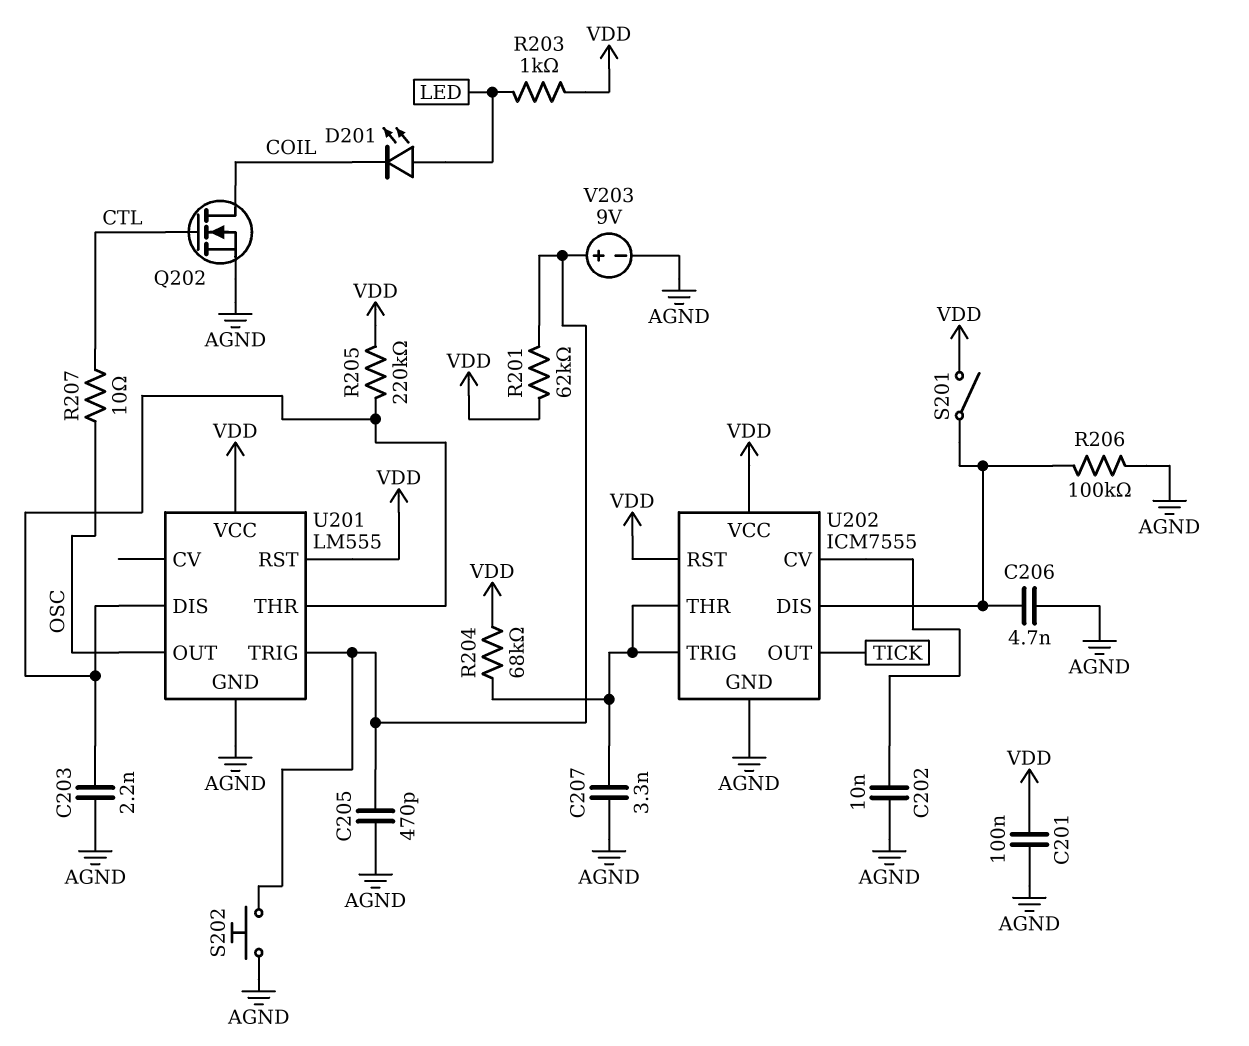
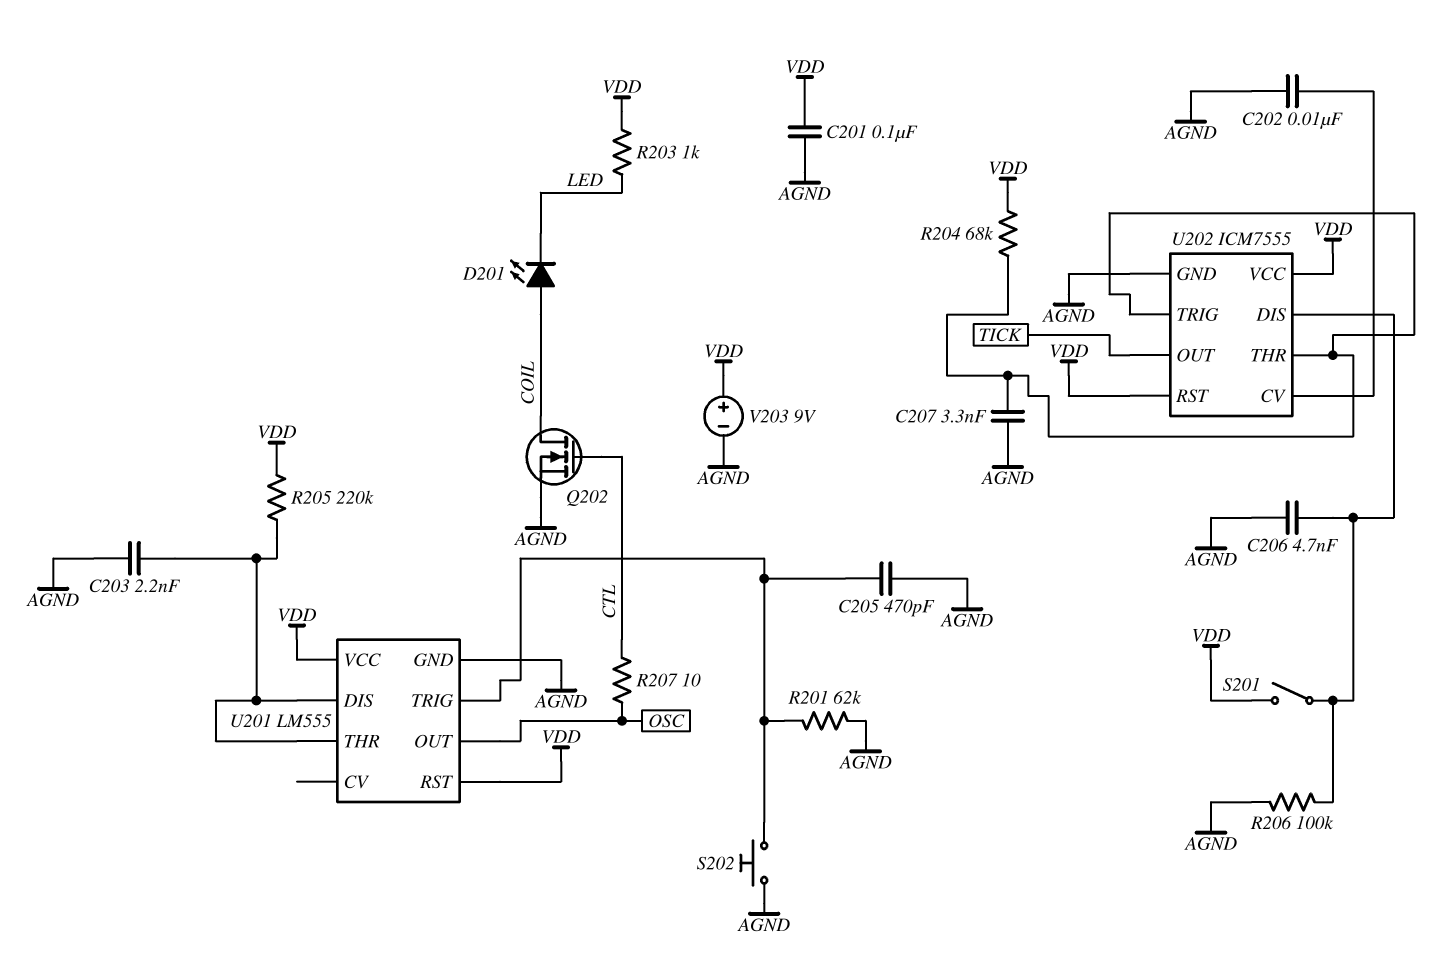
D201: LED (A LED, K COIL) -> LED (A COIL, K LED)
R201: 62k (U201/TRIG, VDD) -> 62k (AGND, U201/TRIG)
V203: 9V (plus U201/TRIG, minus AGND) -> 9V (plus VDD, minus AGND)

